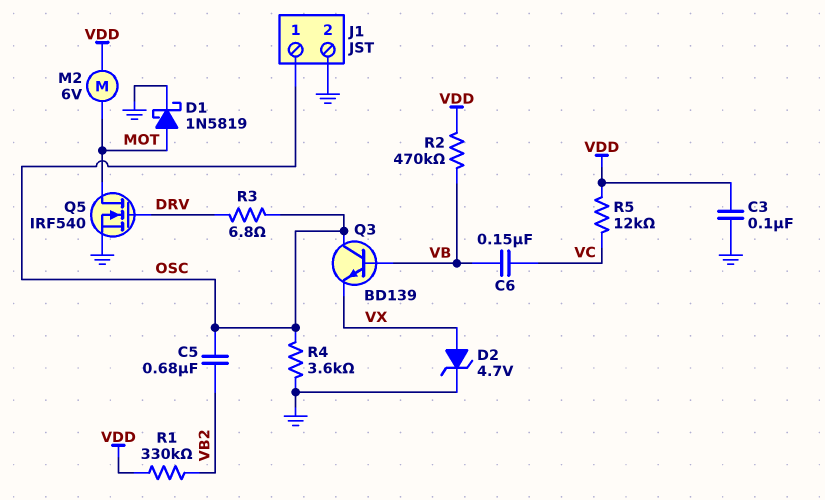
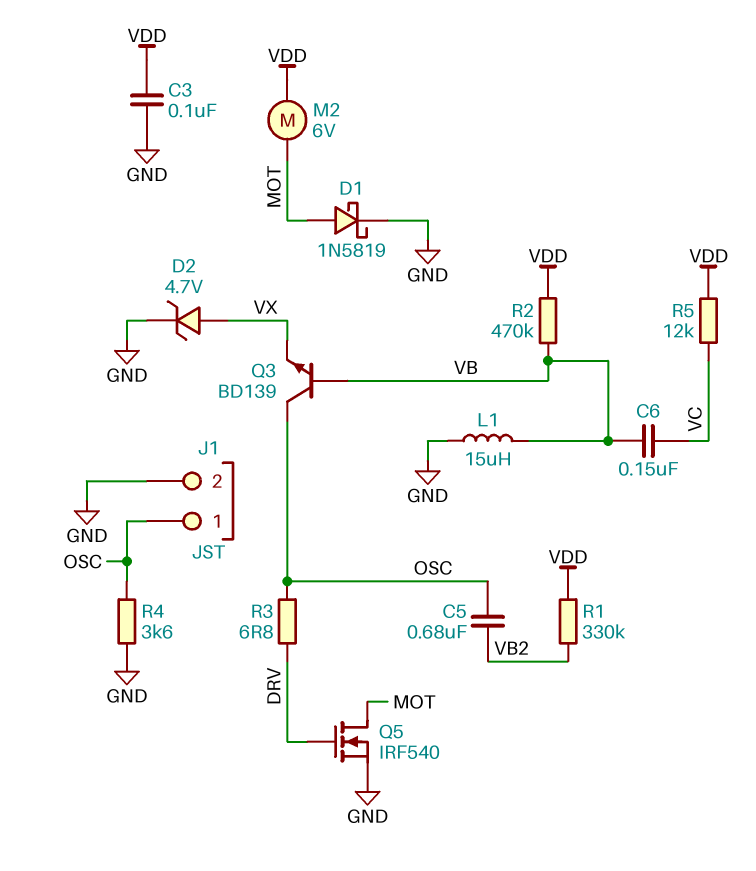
L1: none -> 15uH (GND, VB)

